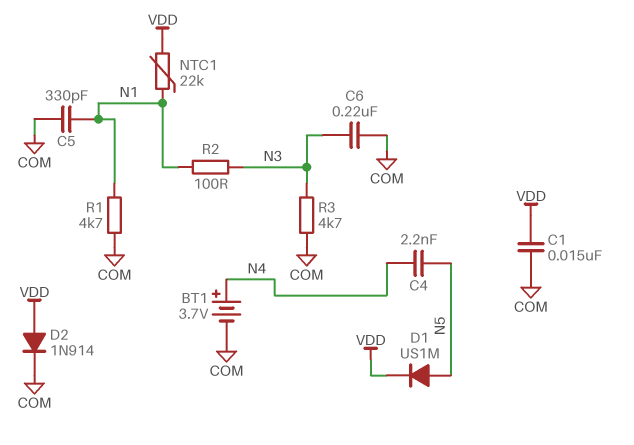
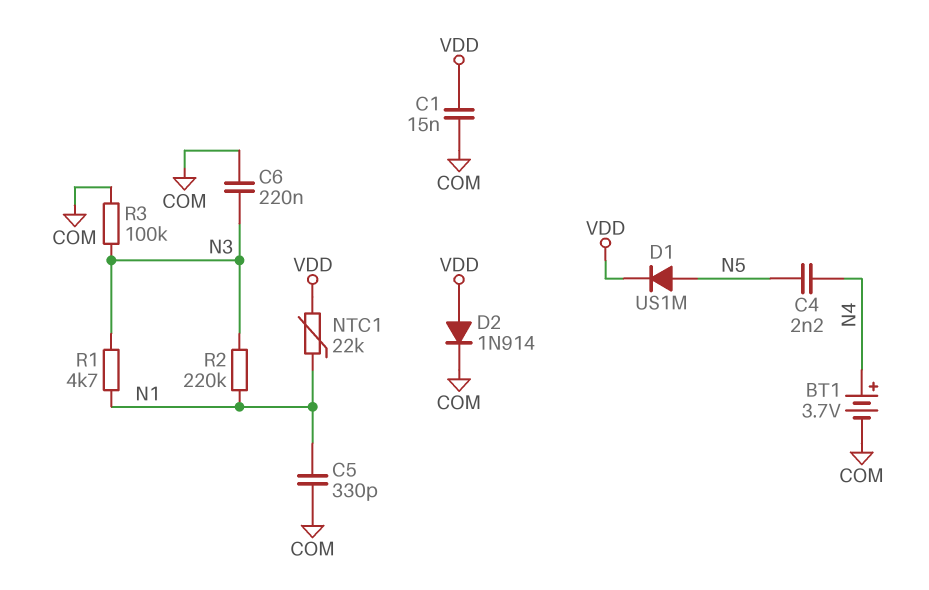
R1: 4.7k (COM, N1) -> 4.7k (N1, N3)
R2: 100 (N1, N3) -> 220k (N1, N3)
R3: 4.7k (COM, N3) -> 100k (COM, N3)

